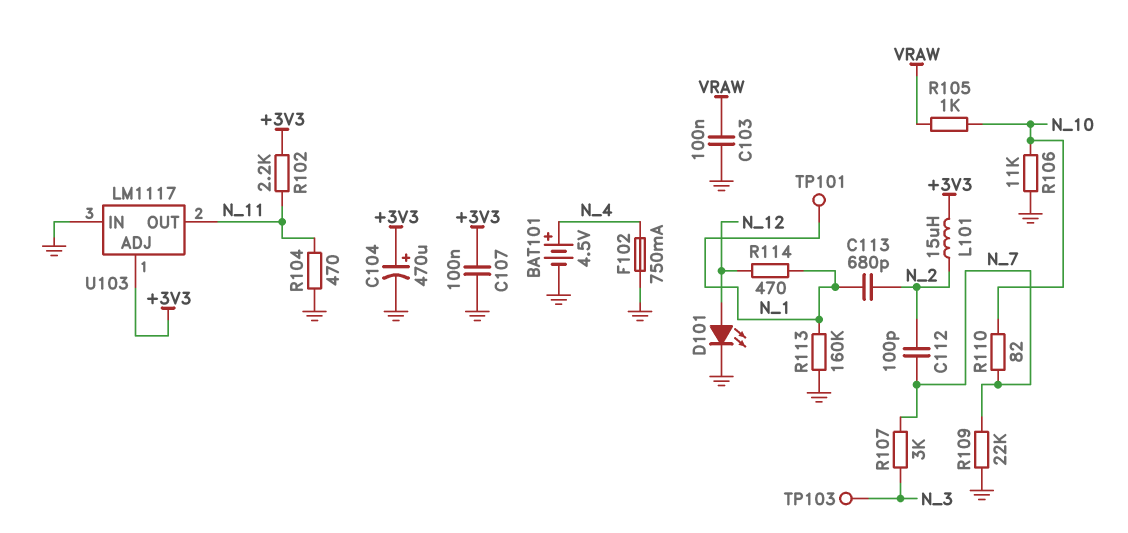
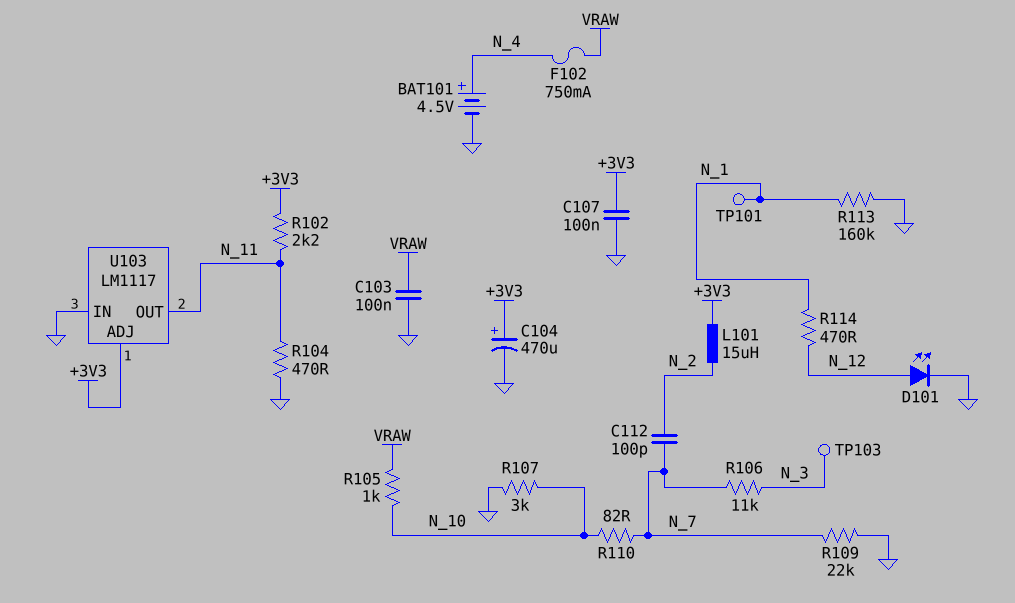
C113: 680pF (N_1, N_2) -> none
F102: 750mA (GND, N_4) -> 750mA (N_4, VRAW)
R106: 11k (GND, N_10) -> 11k (N_3, N_7)
R107: 3k (N_3, N_7) -> 3k (GND, N_10)

